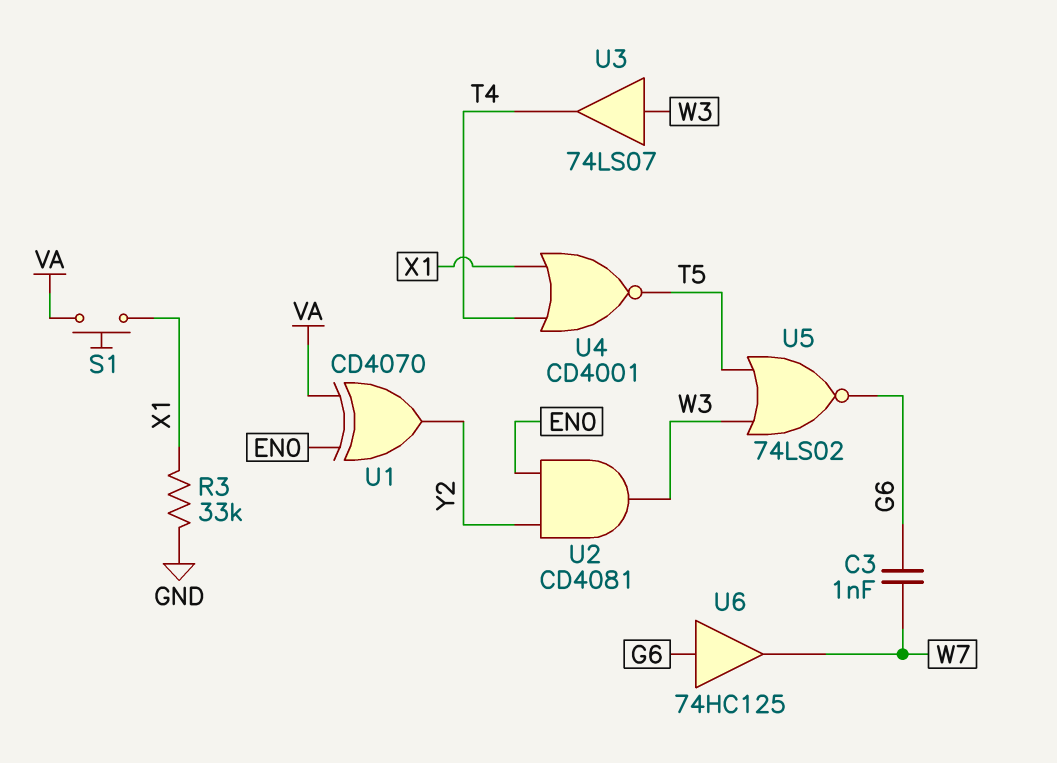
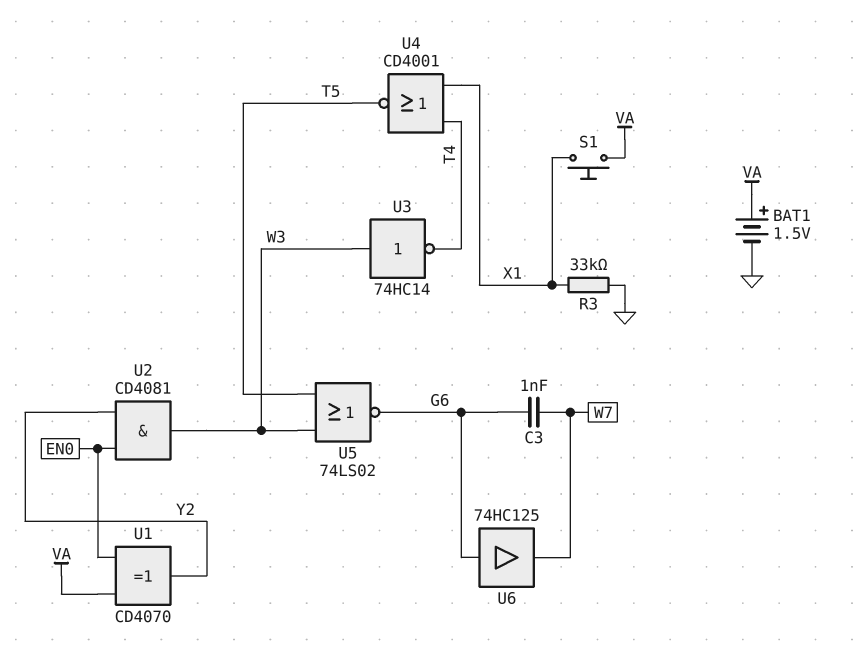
BAT1: none -> 1.5V (plus VA, minus GND)
U3: buffer 74LS07 (in W3, out T4) -> NOT 74HC14 (in W3, out T4)

